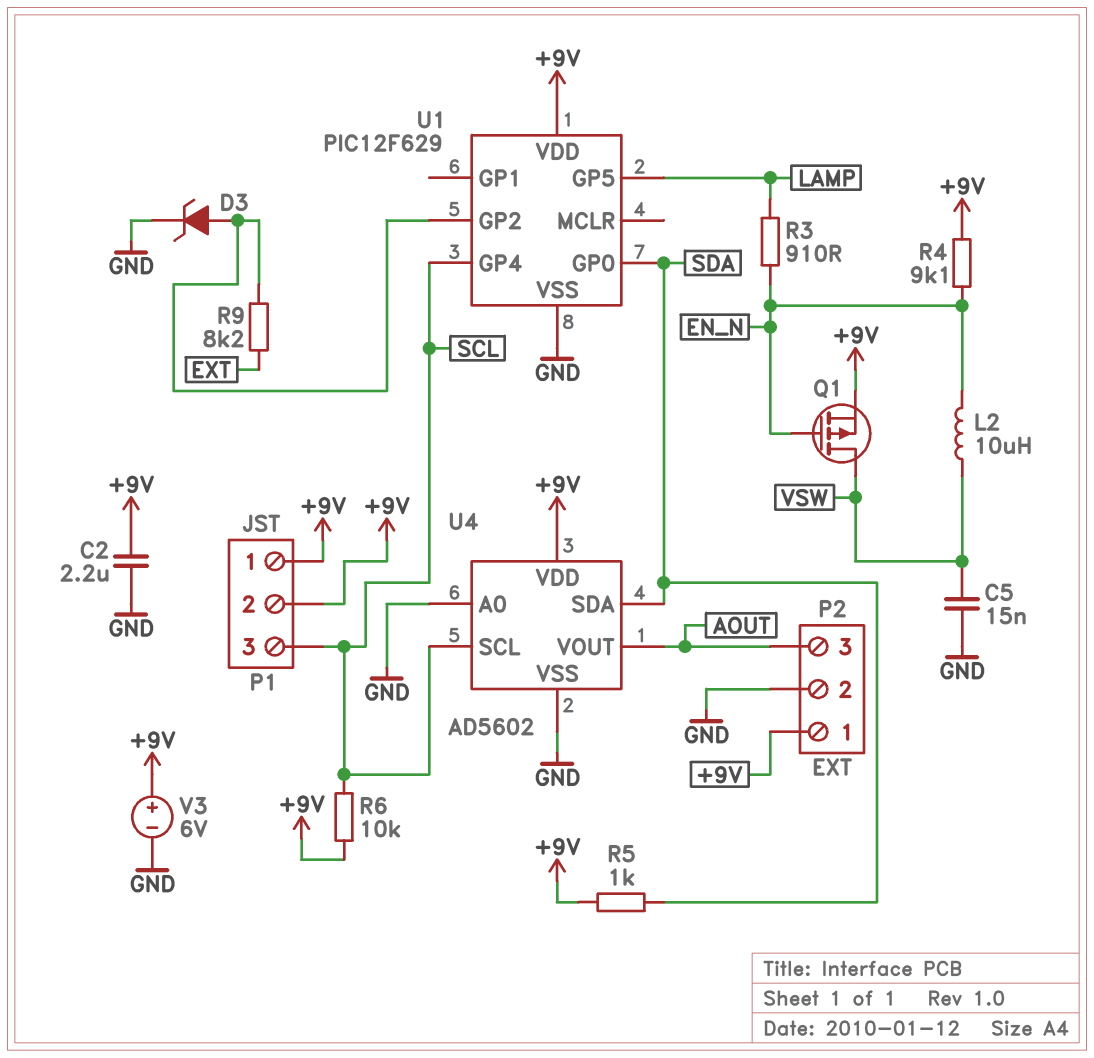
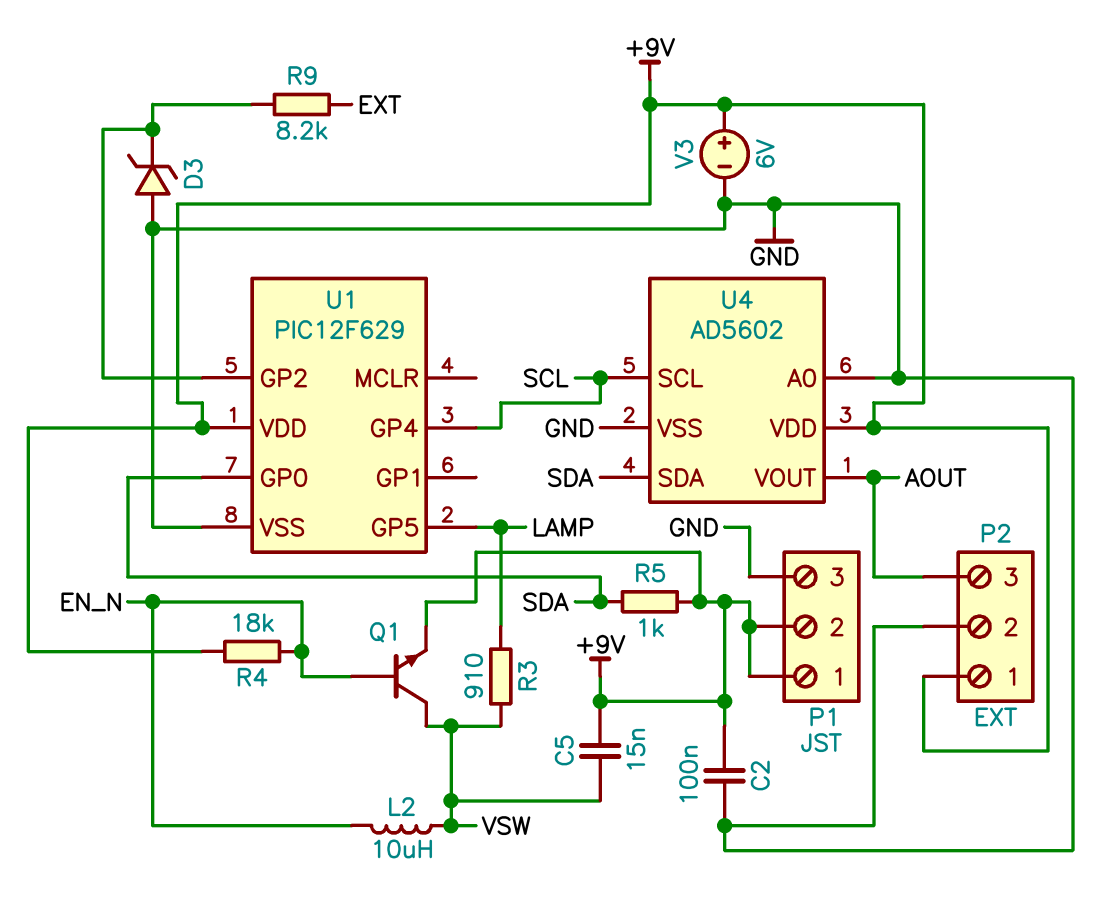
C2: 2.2uF (+9V, GND) -> 100nF (+9V, GND)
C5: 15nF (GND, VSW) -> 15nF (+9V, VSW)
D3: zener (A U1/GP2, K GND) -> zener (A GND, K U1/GP2)
P1 pin 3: SCL -> GND
Q1: PMOS (G EN_N, D VSW, S +9V) -> NPN (B EN_N, C VSW, E +9V)
R3: 910 (EN_N, LAMP) -> 910 (LAMP, VSW)
R4: 9.1k (+9V, EN_N) -> 18k (+9V, EN_N)
R6: 10k (+9V, SCL) -> none

